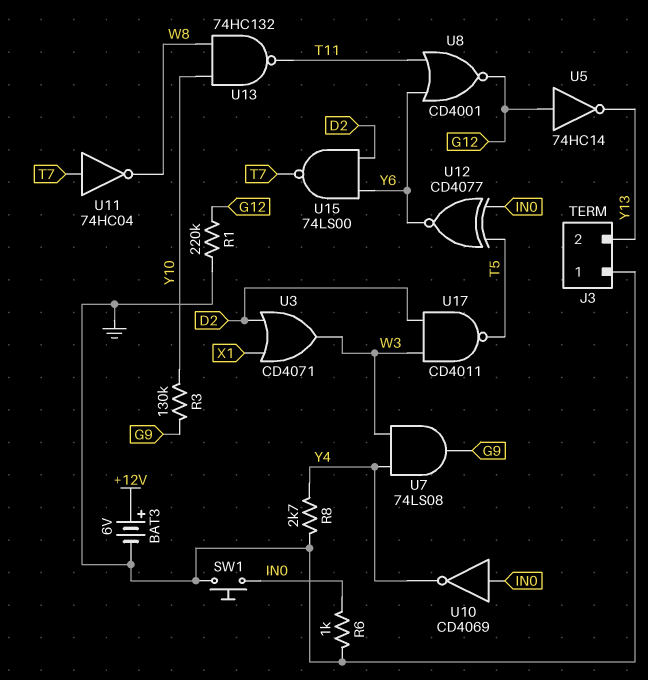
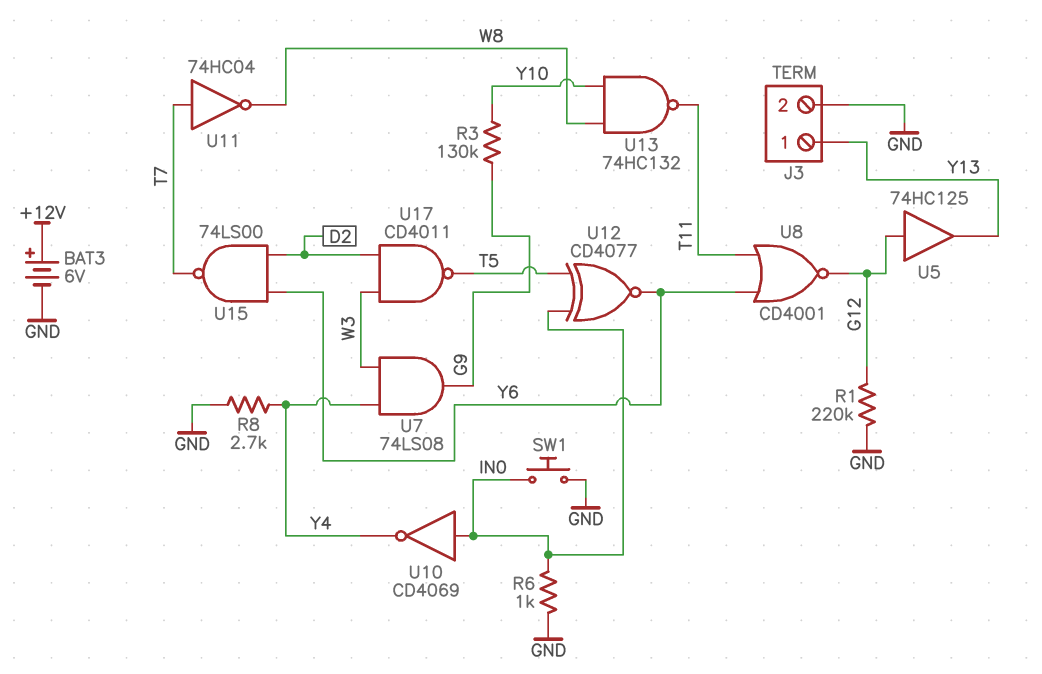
J3 pin 1: GND -> Y13
J3 pin 2: Y13 -> GND
U3: OR CD4071 (in D2, in X1, out W3) -> none
U5: NOT 74HC14 (in G12, out Y13) -> buffer 74HC125 (in G12, out Y13)

